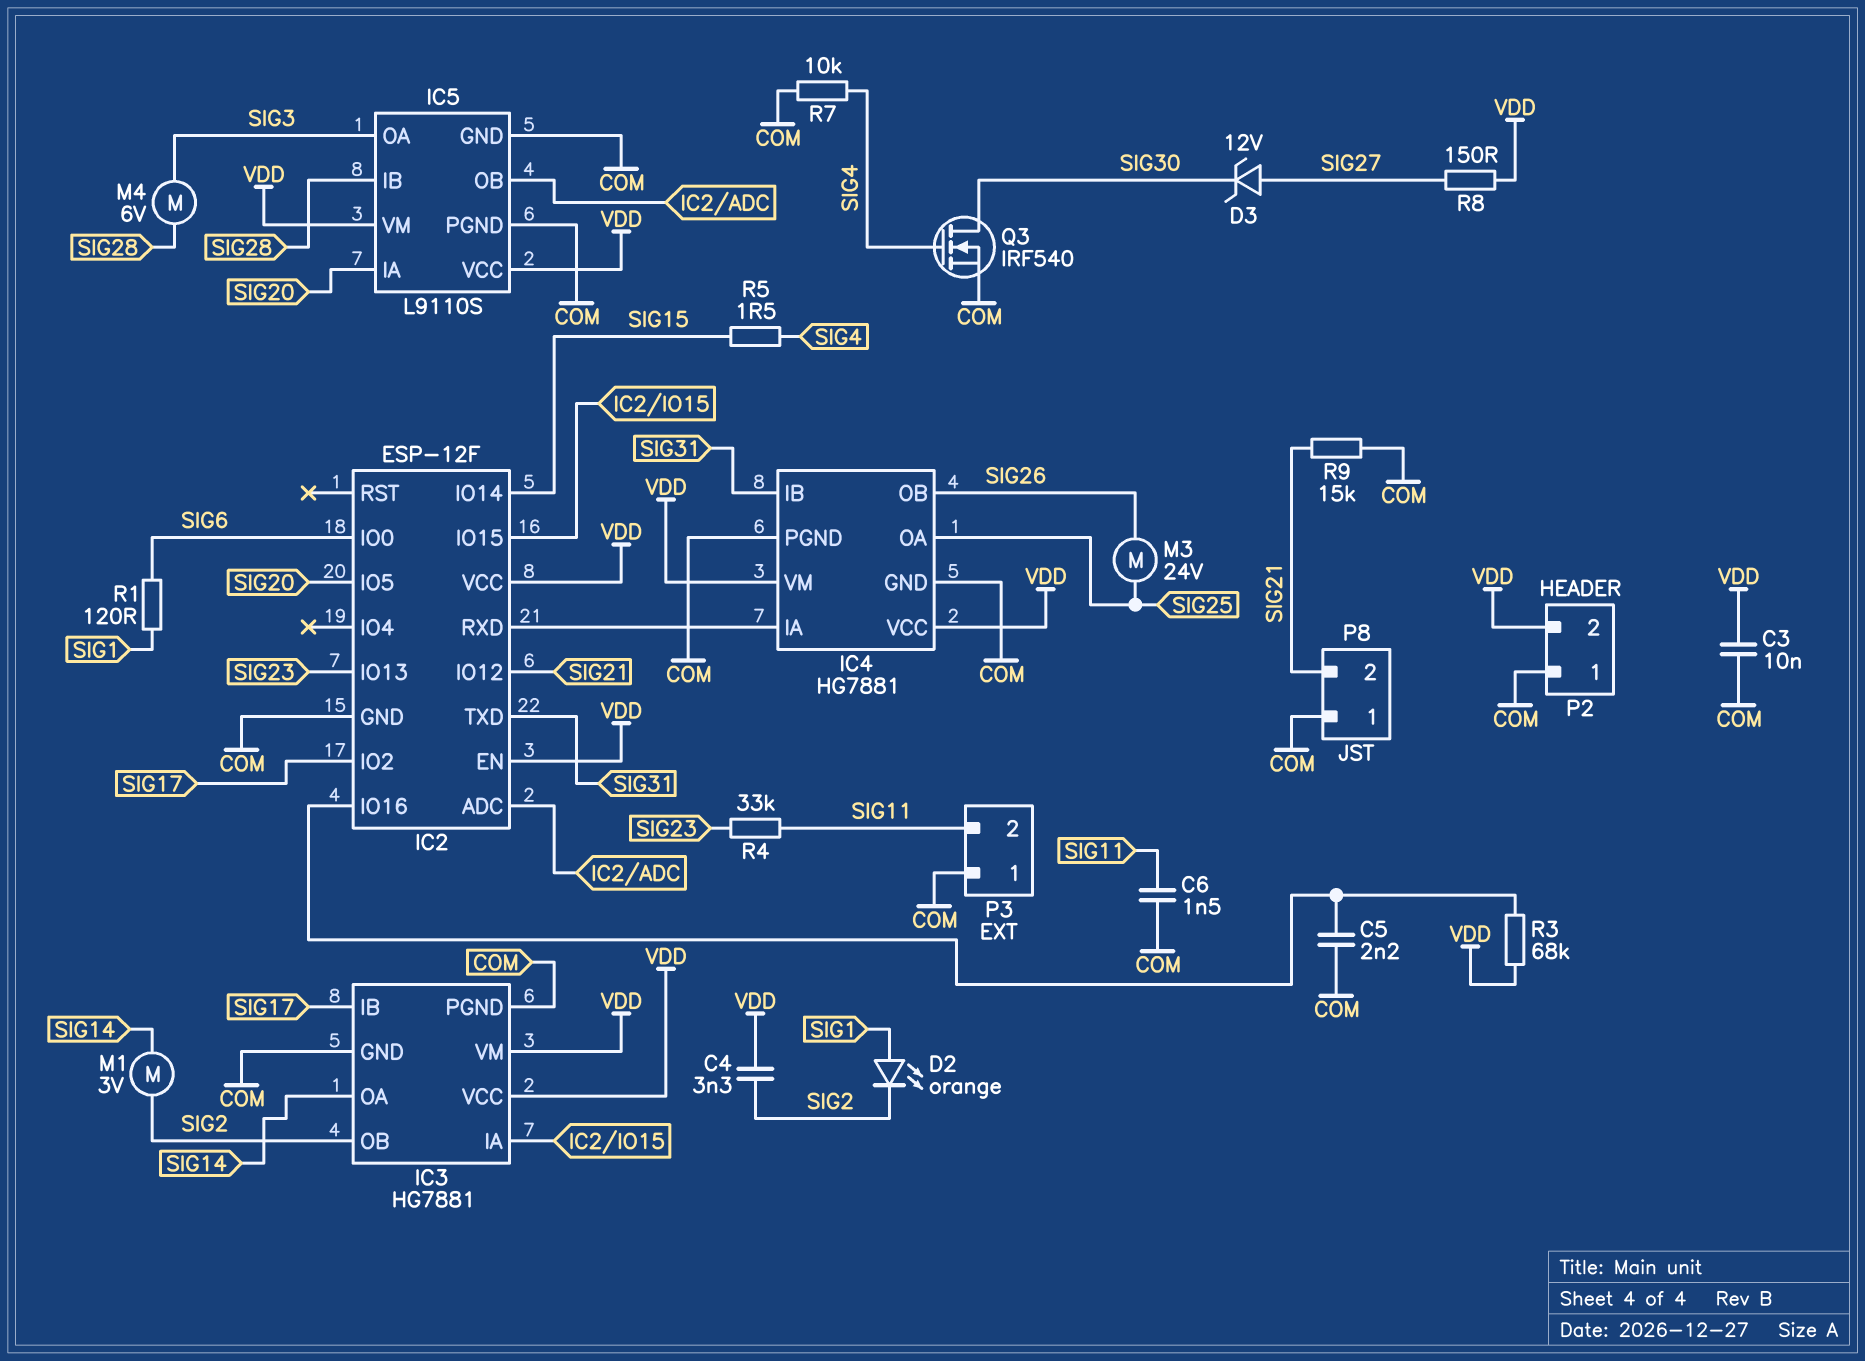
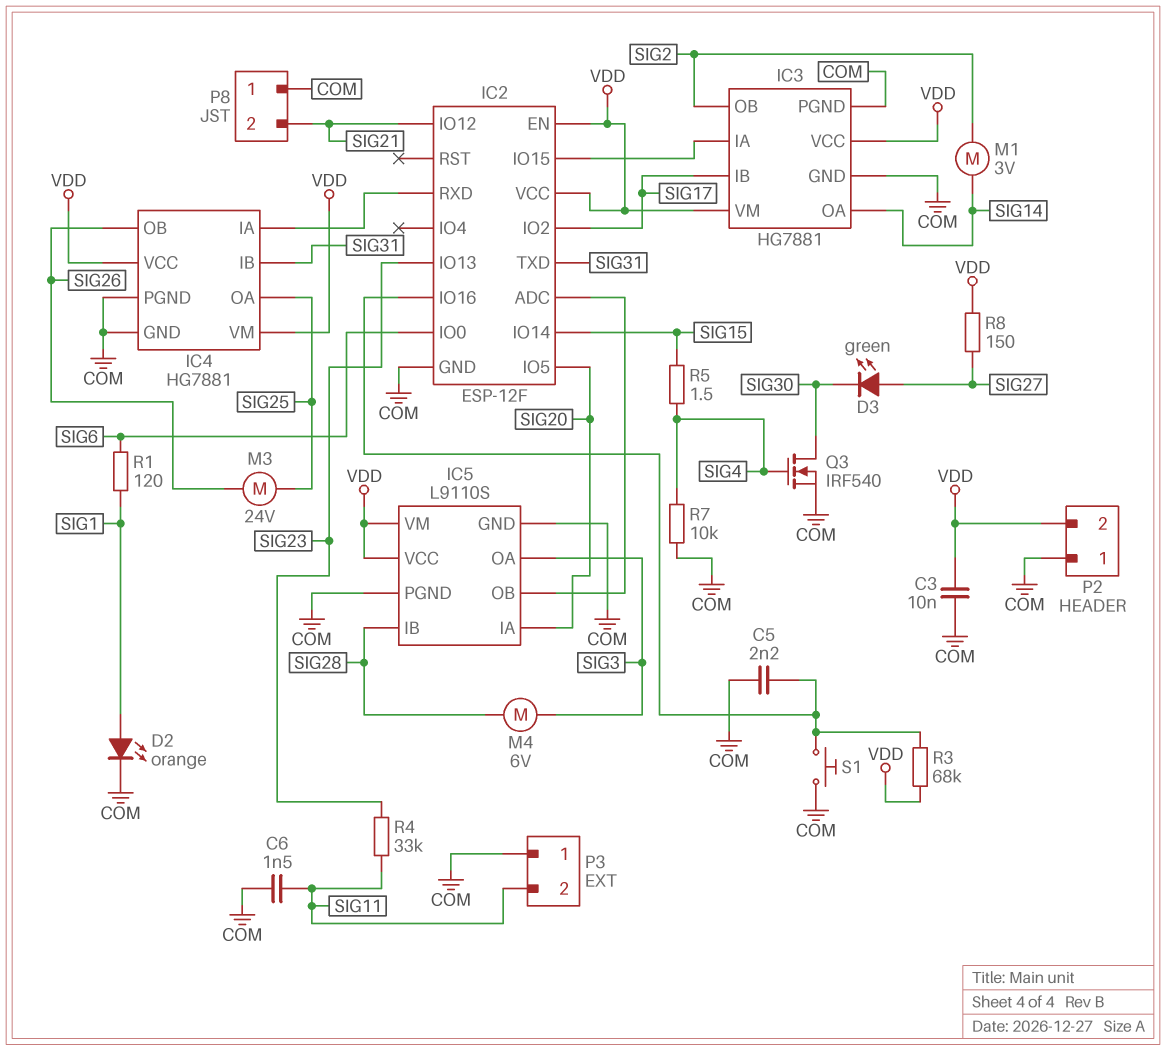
C4: 3.3nF (SIG2, VDD) -> none
D2: LED orange (A SIG1, K SIG2) -> LED orange (A SIG1, K COM)
D3: zener 12V (A SIG27, K SIG30) -> LED green (A SIG27, K SIG30)
R9: 15k (COM, SIG21) -> none
S1: none -> button (COM, IC2/IO16)

